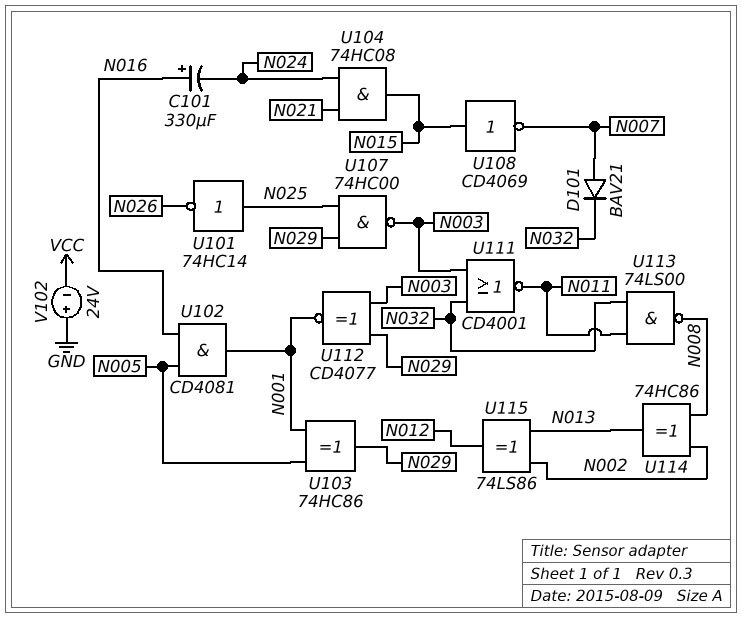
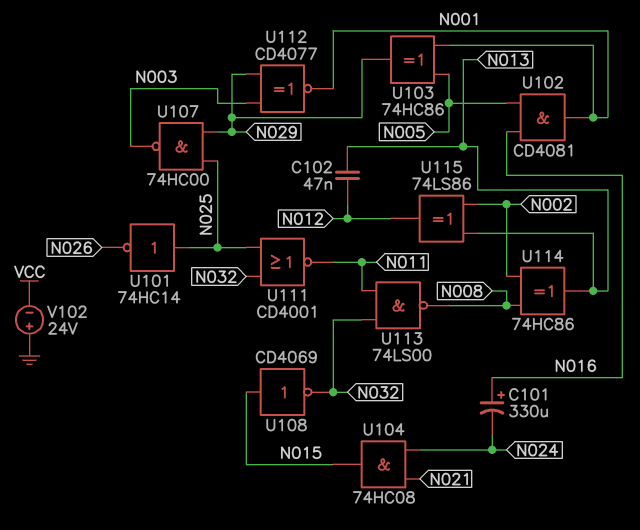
C102: none -> 47nF (N012, N013)
D101: diode BAV21 (A N007, K N032) -> none
U108: NOT CD4069 (in N015, out N007) -> NOT CD4069 (in N015, out N032)
U111: NOR CD4001 (in N003, in N032, out N011) -> NOR CD4001 (in N025, in N032, out N011)

